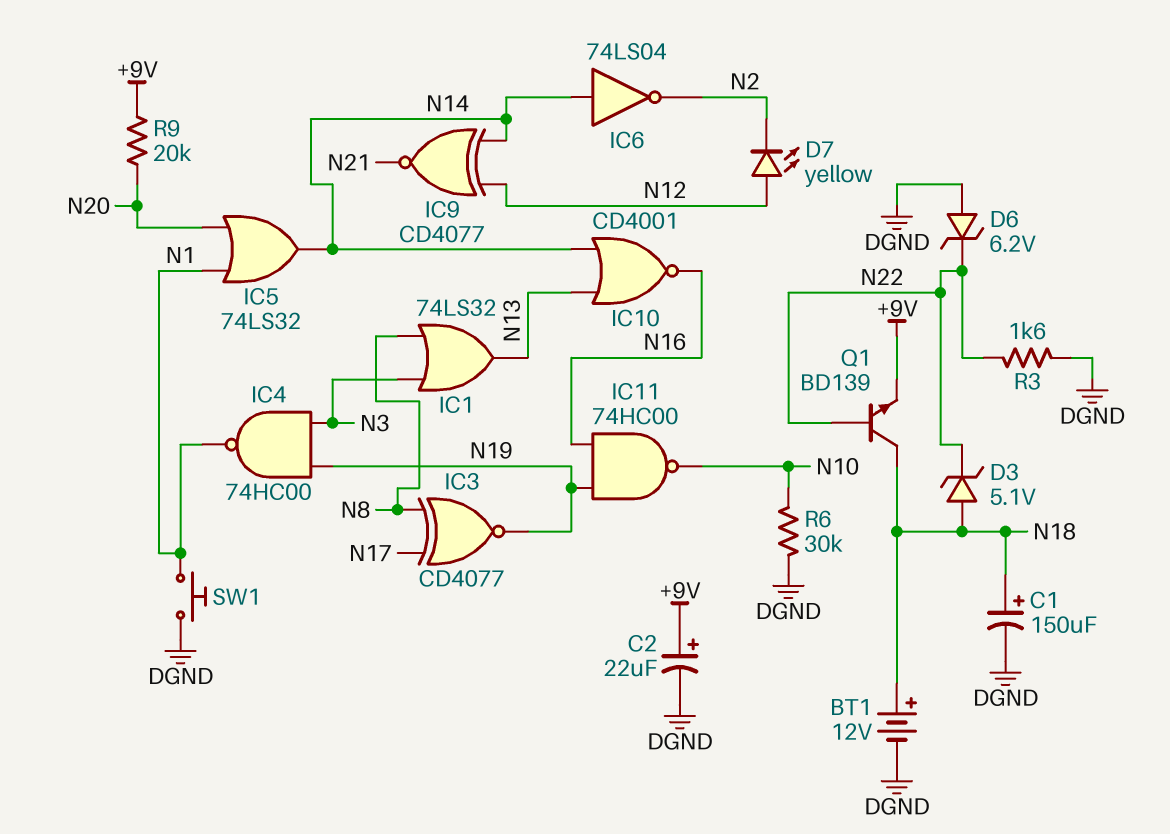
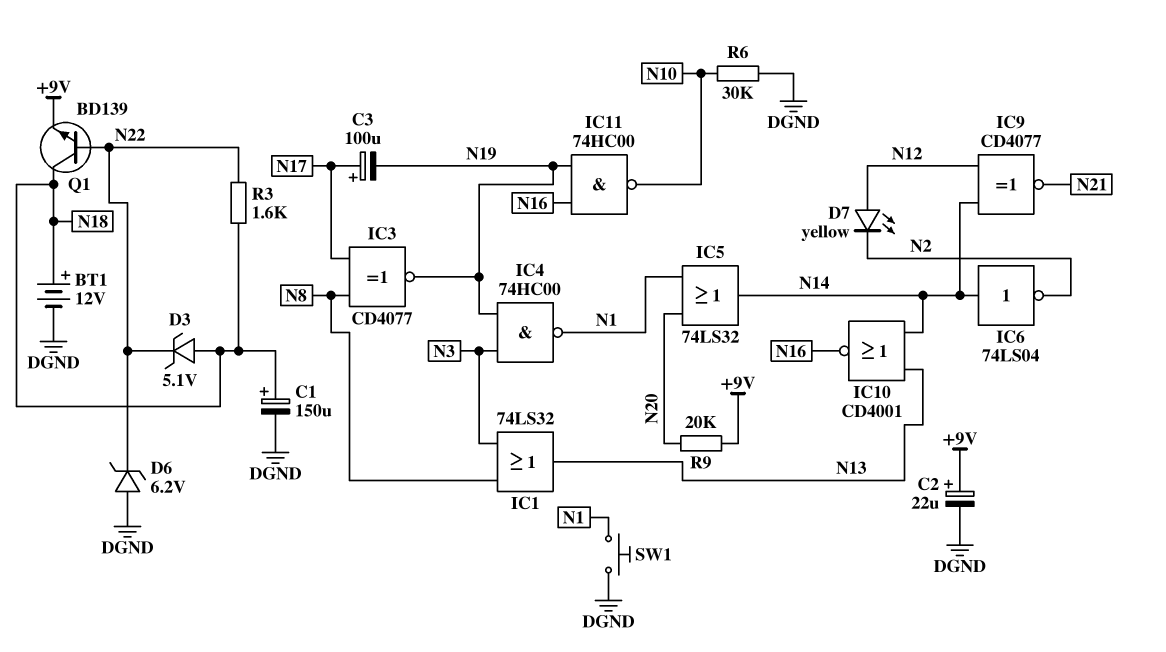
C3: none -> 100uF (plus N17, minus N19)
R3: 1.6k (DGND, N22) -> 1.6k (N18, N22)

